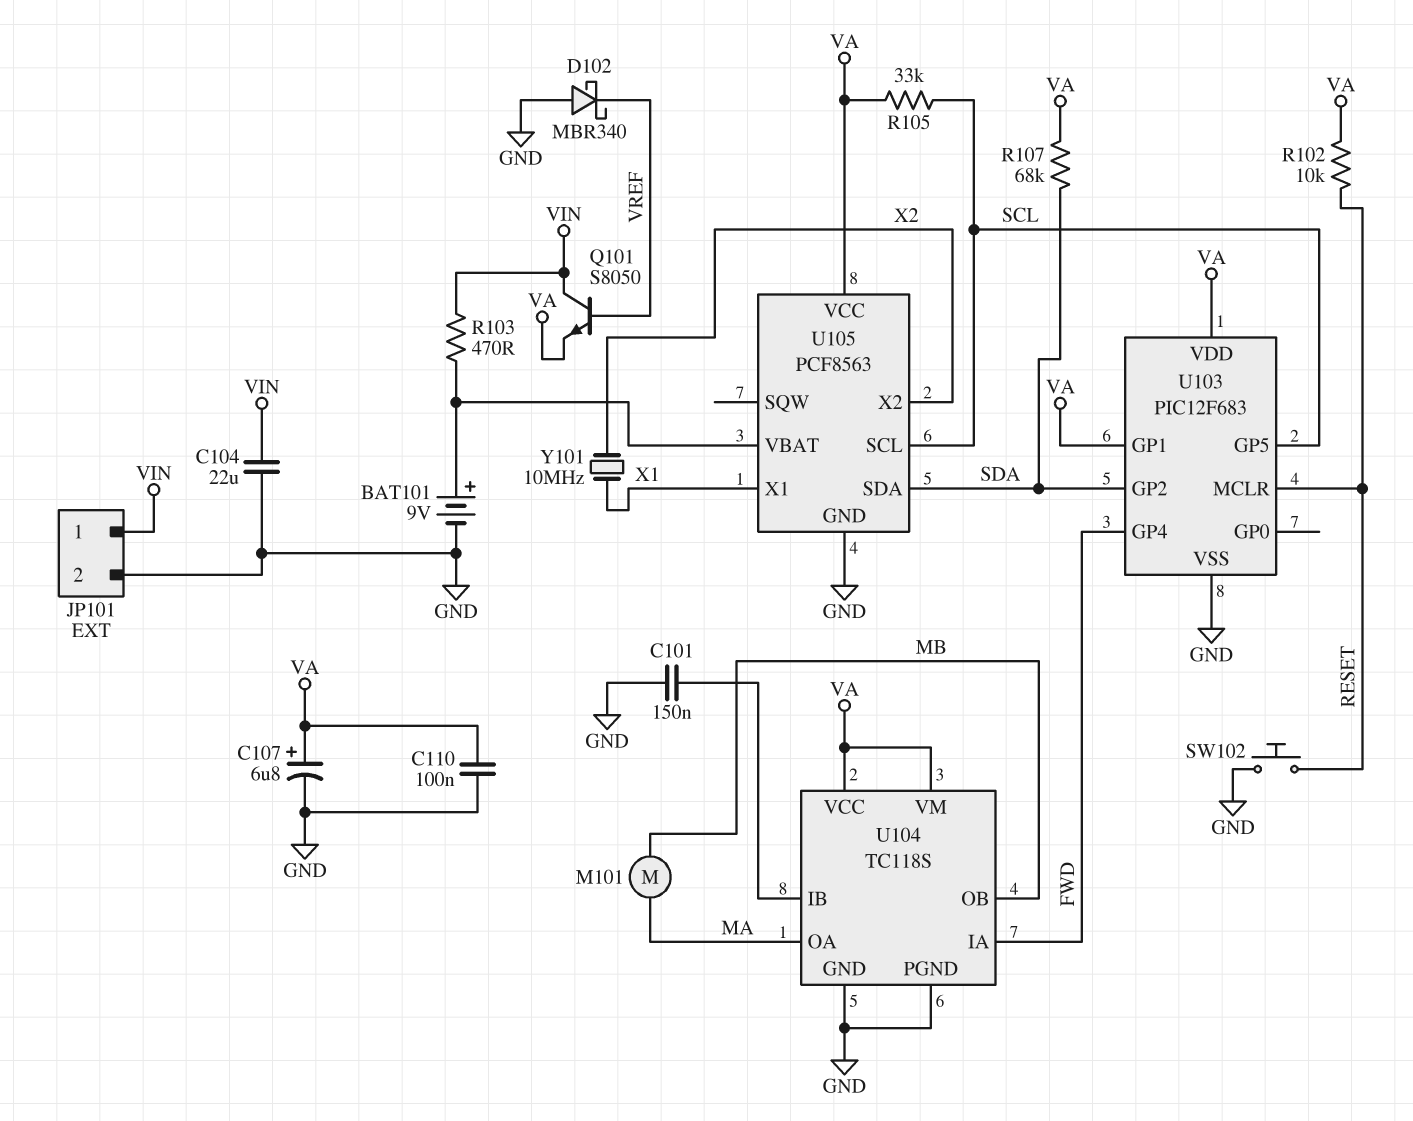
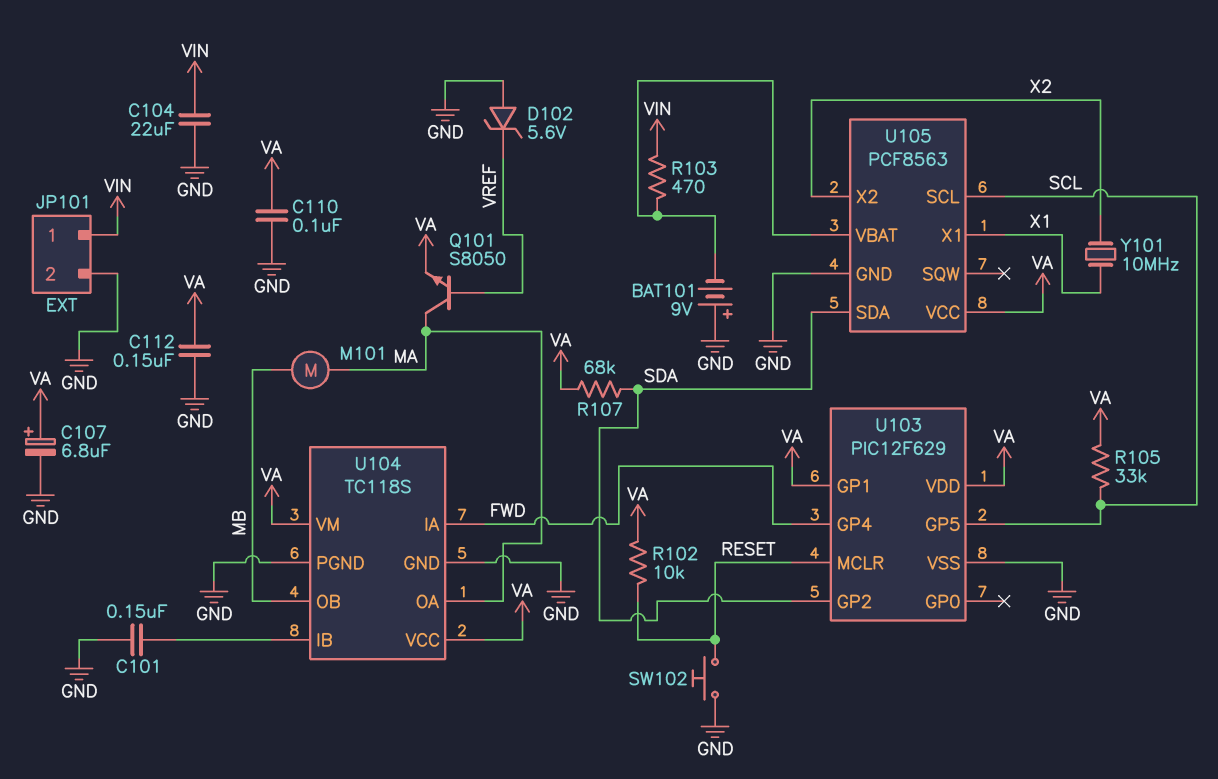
BAT101: 9V (plus U105/VBAT, minus GND) -> 9V (plus GND, minus U105/VBAT)
C112: none -> 150nF (GND, VA)
D102: schottky MBR340 (A GND, K VREF) -> zener 5.6V (A GND, K VREF)
Q101: NPN S8050 (B VREF, C VIN, E VA) -> NPN S8050 (B VREF, C MA, E VA)
U103: PIC12F683 -> PIC12F629

